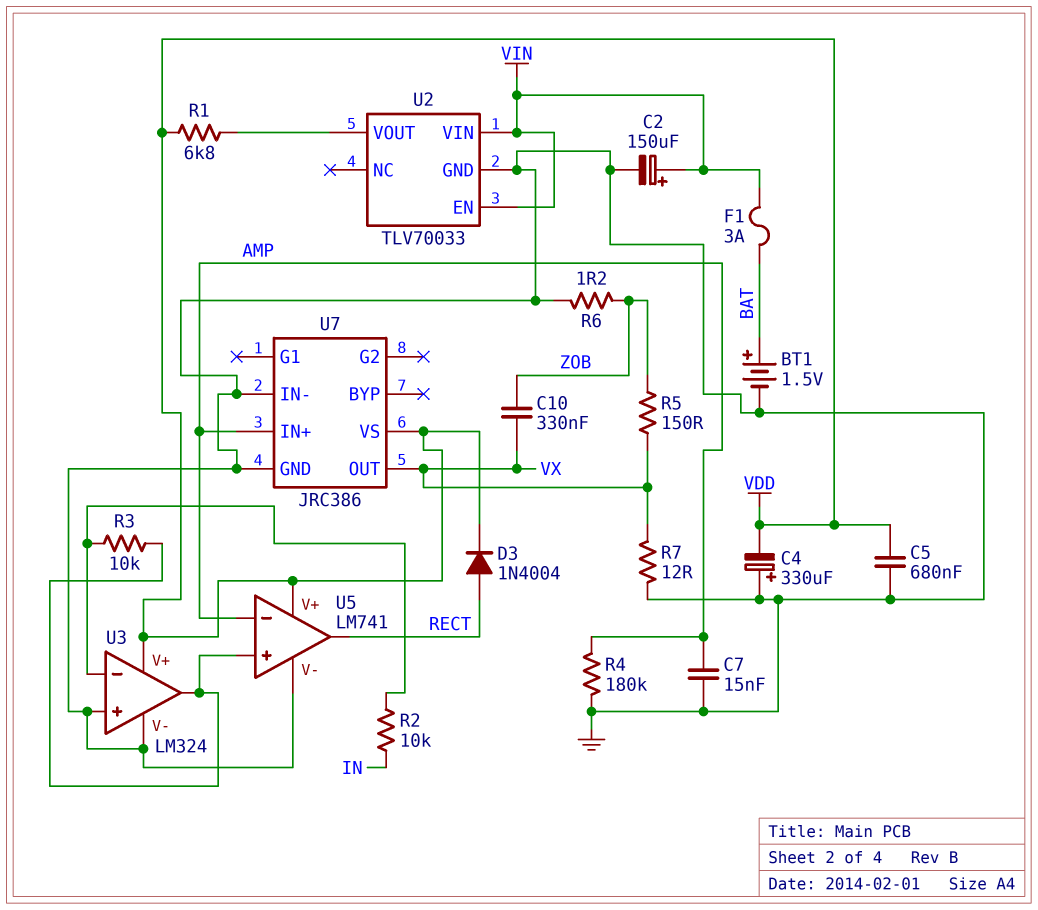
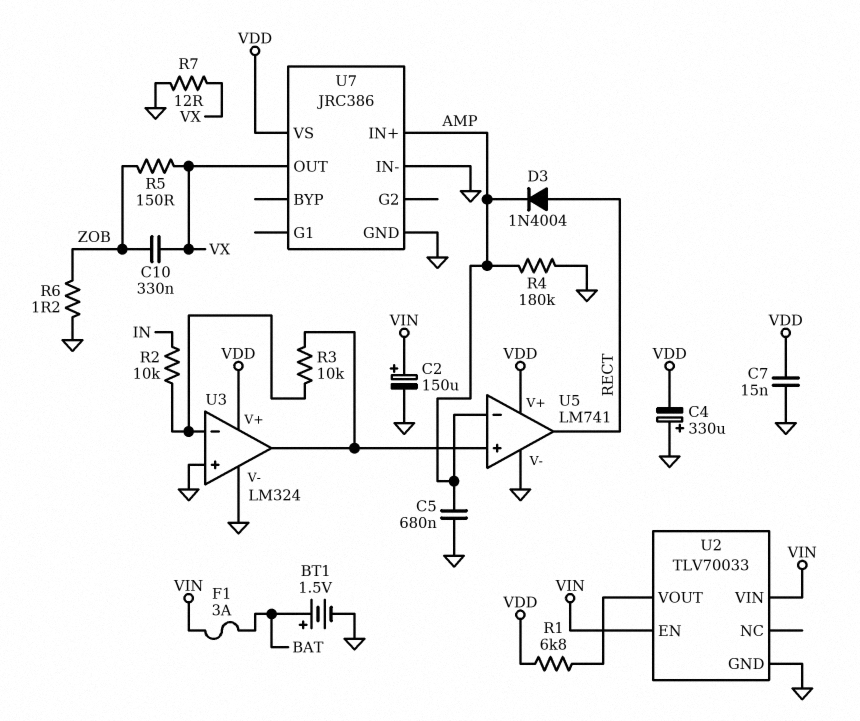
C5: 680nF (GND, VDD) -> 680nF (AMP, GND)
C7: 15nF (AMP, GND) -> 15nF (GND, VDD)
D3: diode 1N4004 (A RECT, K VDD) -> diode 1N4004 (A RECT, K AMP)

